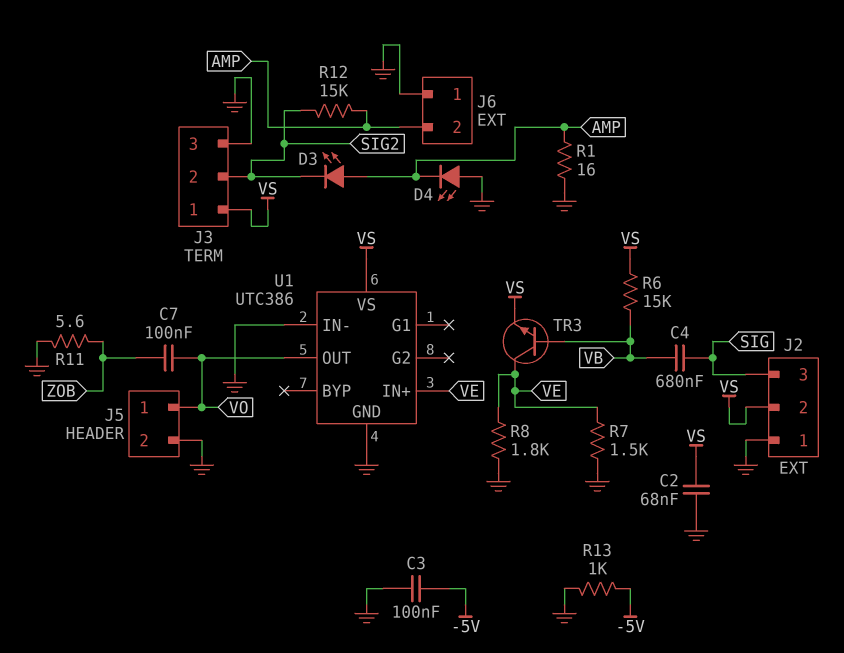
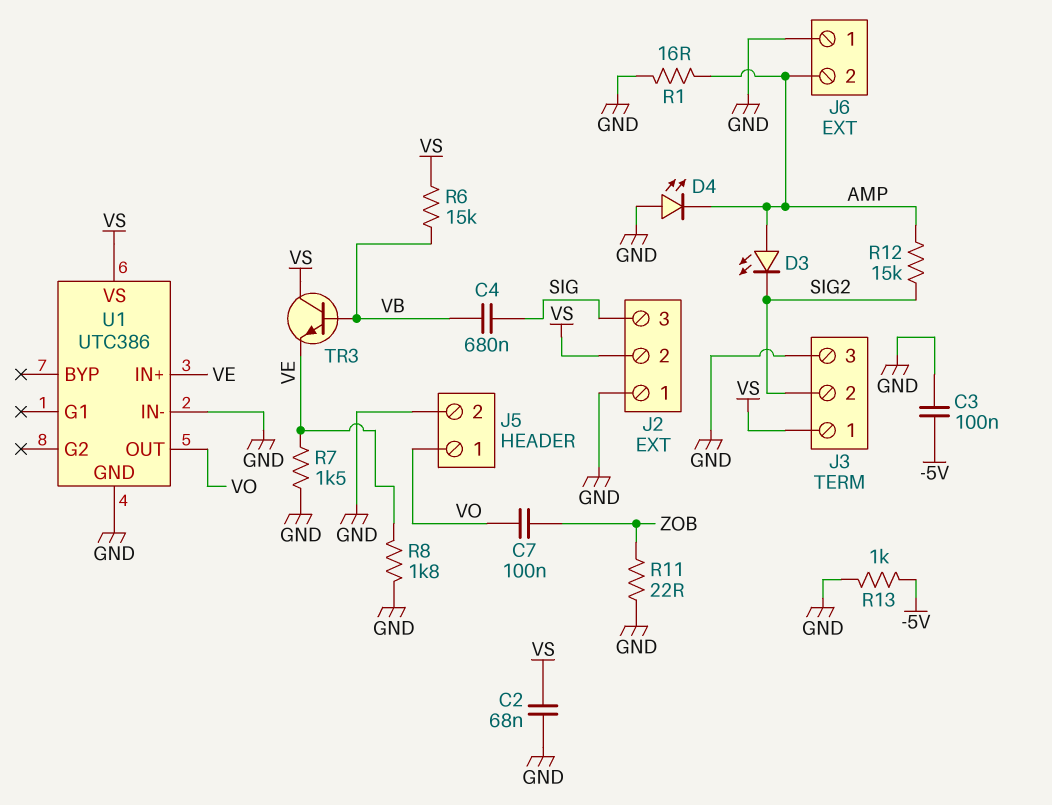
R11: 5.6 (GND, ZOB) -> 22 (GND, ZOB)
TR3: NPN (B VB, C VE, E VS) -> NPN (B VB, C VS, E VE)

